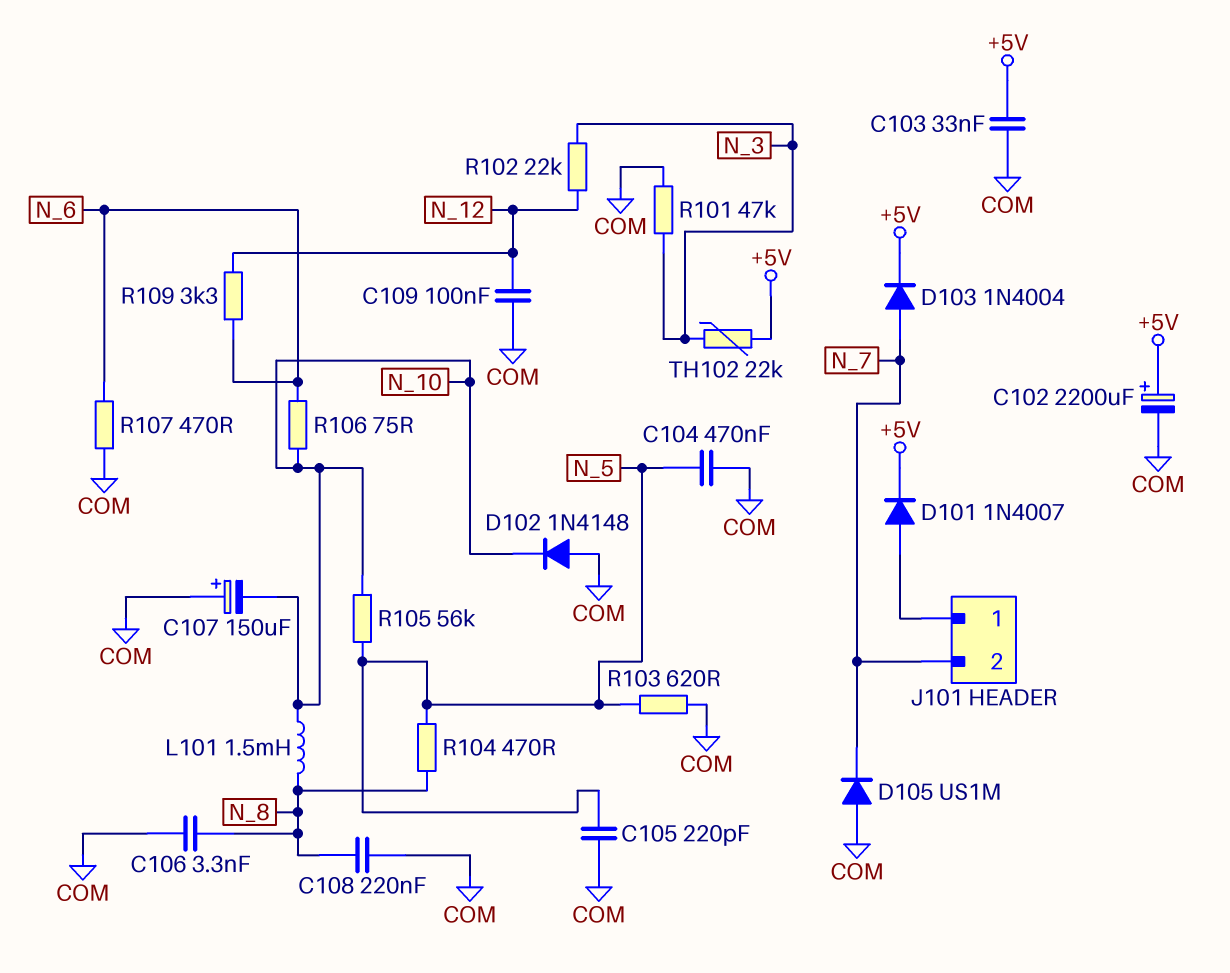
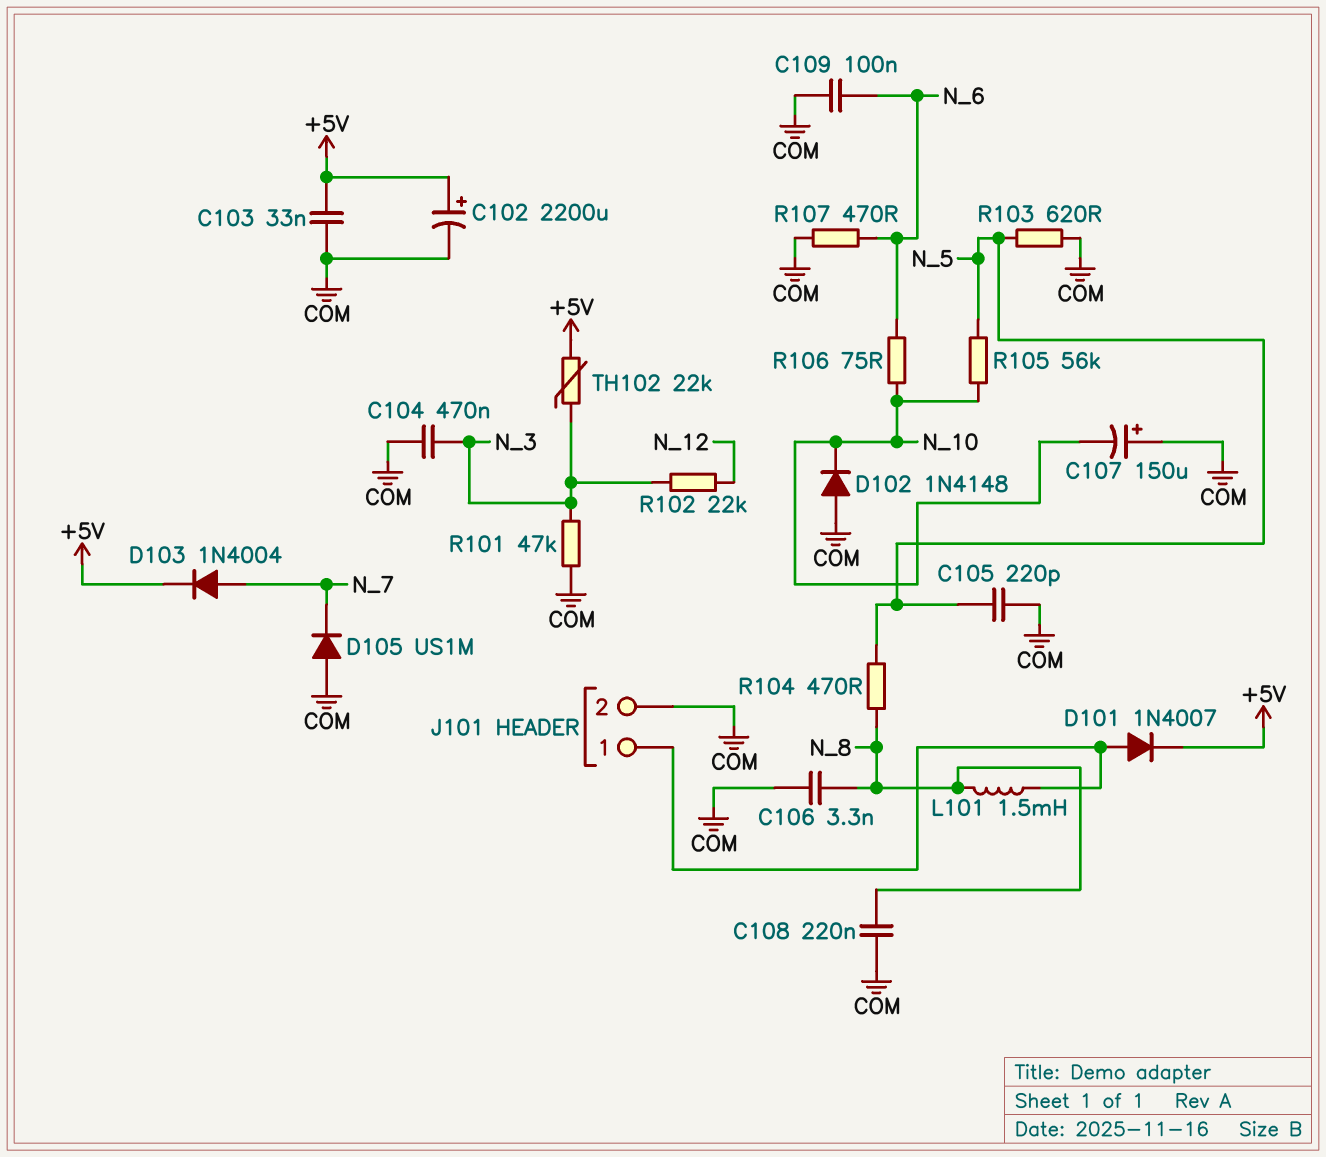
C104: 470nF (COM, N_5) -> 470nF (COM, N_3)
C109: 100nF (COM, N_12) -> 100nF (COM, N_6)
J101 pin 2: N_7 -> COM
L101: 1.5mH (N_8, N_10) -> 1.5mH (J101/1, N_8)
R109: 3.3k (N_6, N_12) -> none

